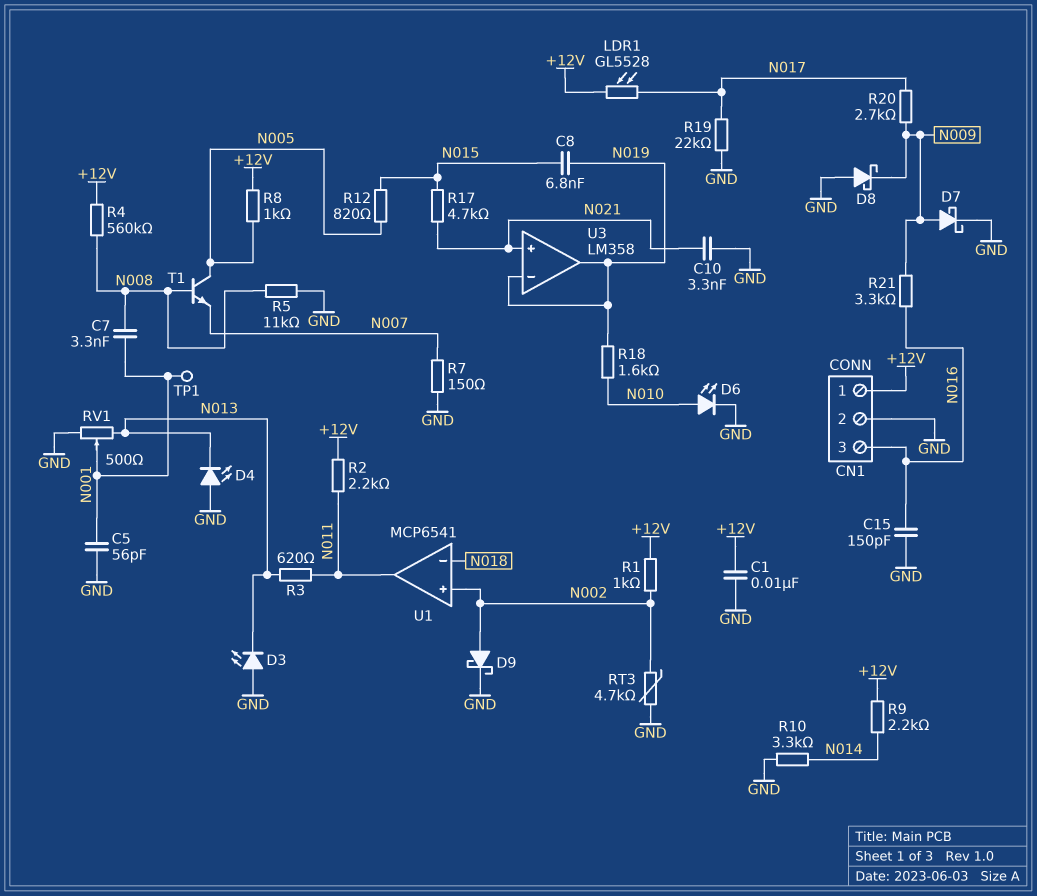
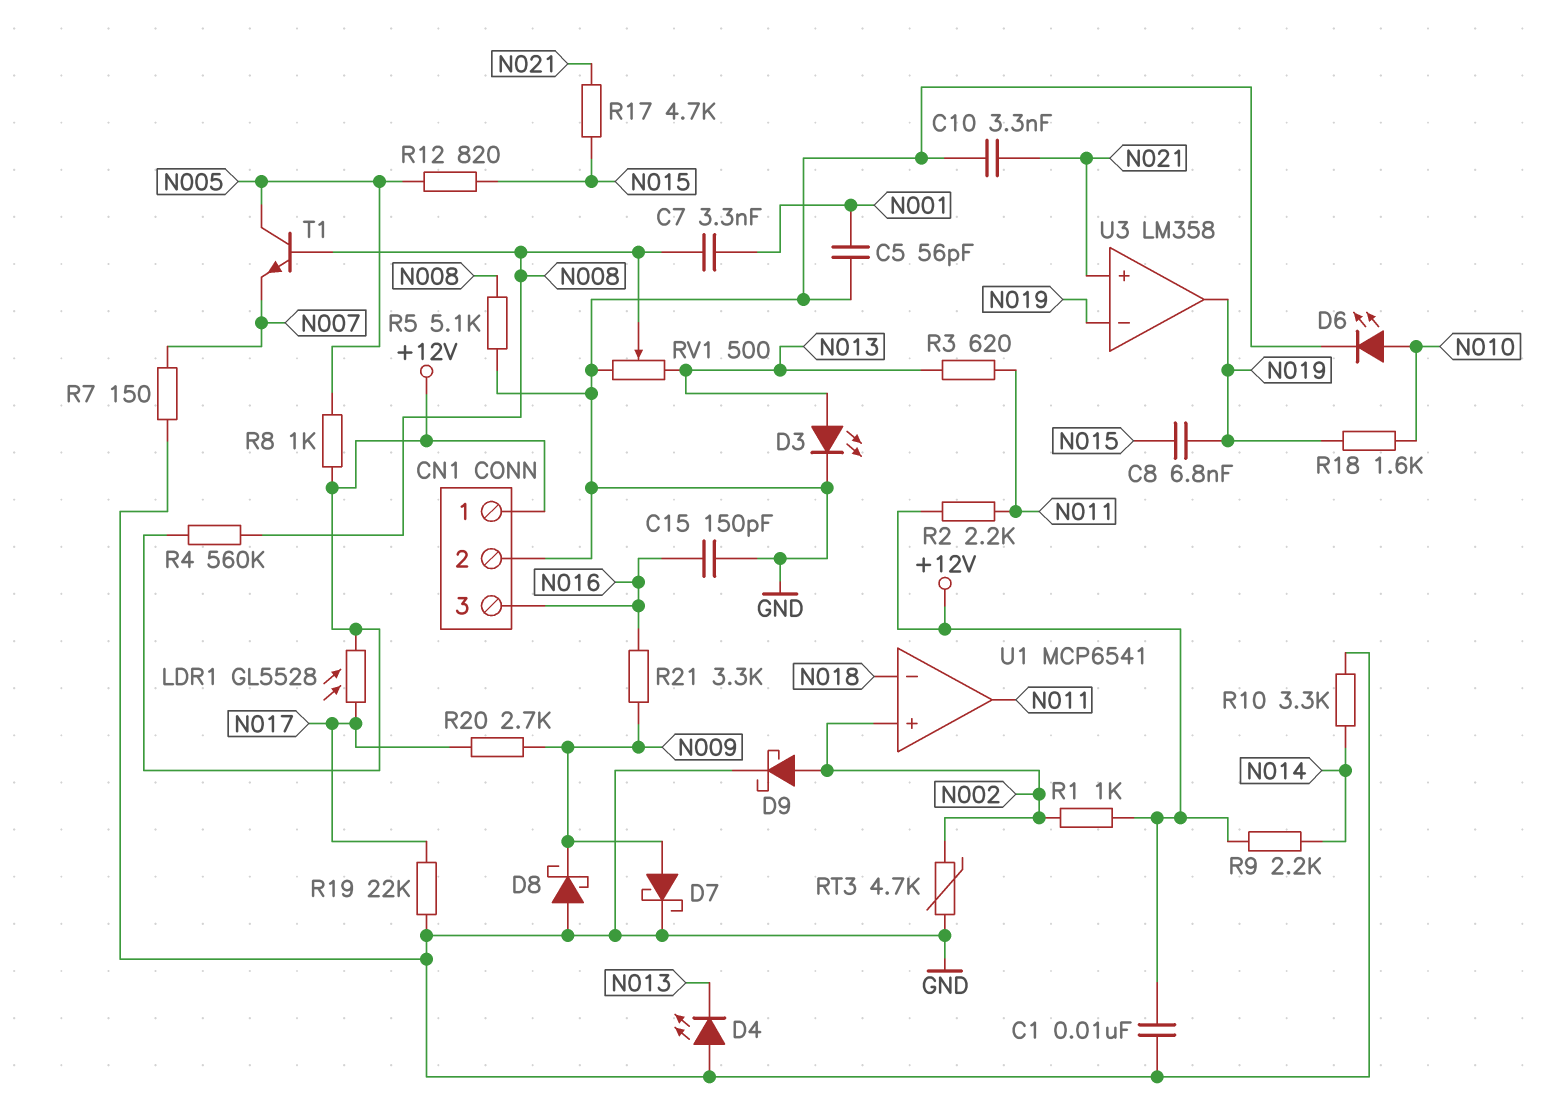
D3: LED (A GND, K N013) -> LED (A N013, K GND)
R5: 11k (GND, N008) -> 5.1k (GND, N008)
RV1: 500 (GND, N013, wiper N001) -> 500 (GND, N013, wiper N008)
TP1: test point (N001) -> none

